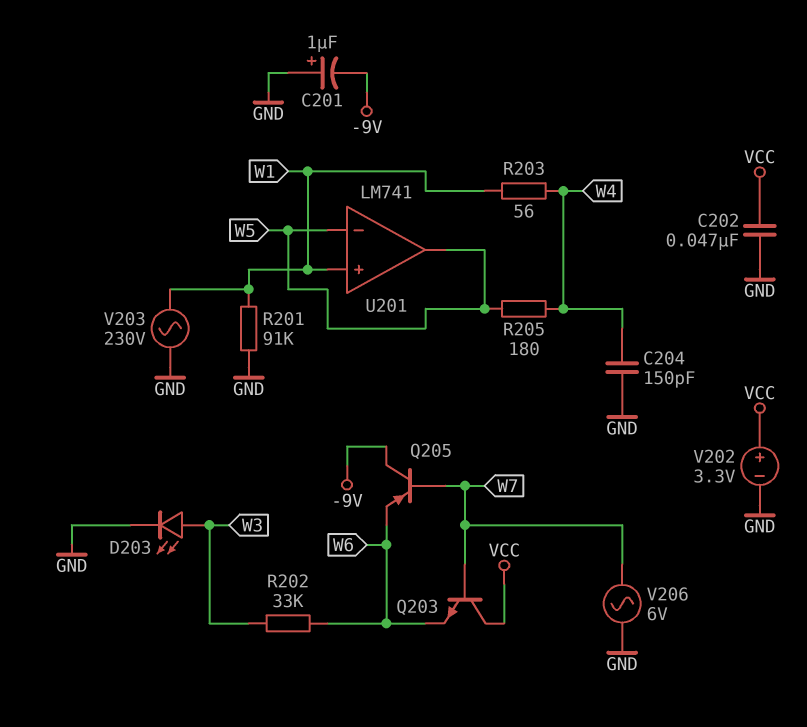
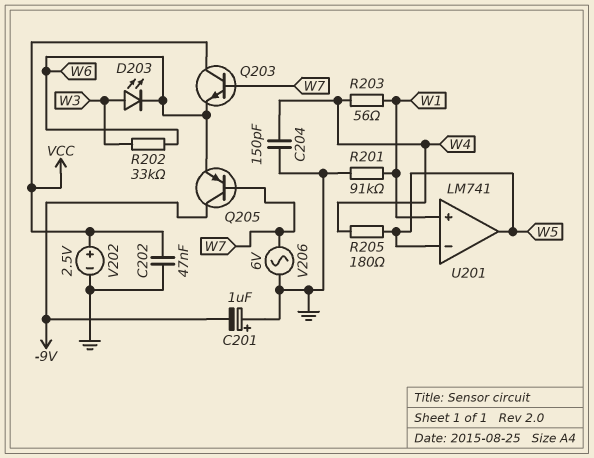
D203: LED (A W3, K GND) -> LED (A W3, K W6)
V202: 3.3V (plus VCC, minus GND) -> 2.5V (plus VCC, minus GND)
V203: AC 230V (GND, W1) -> none

